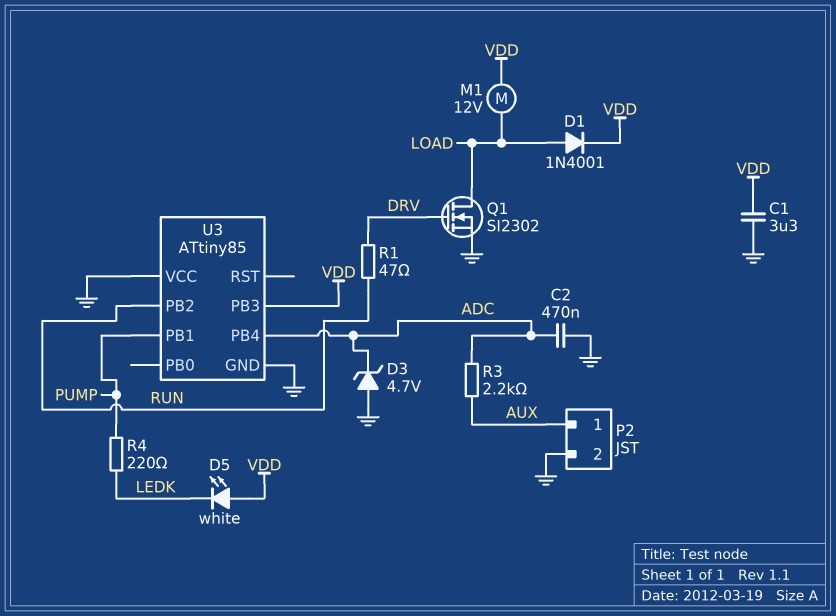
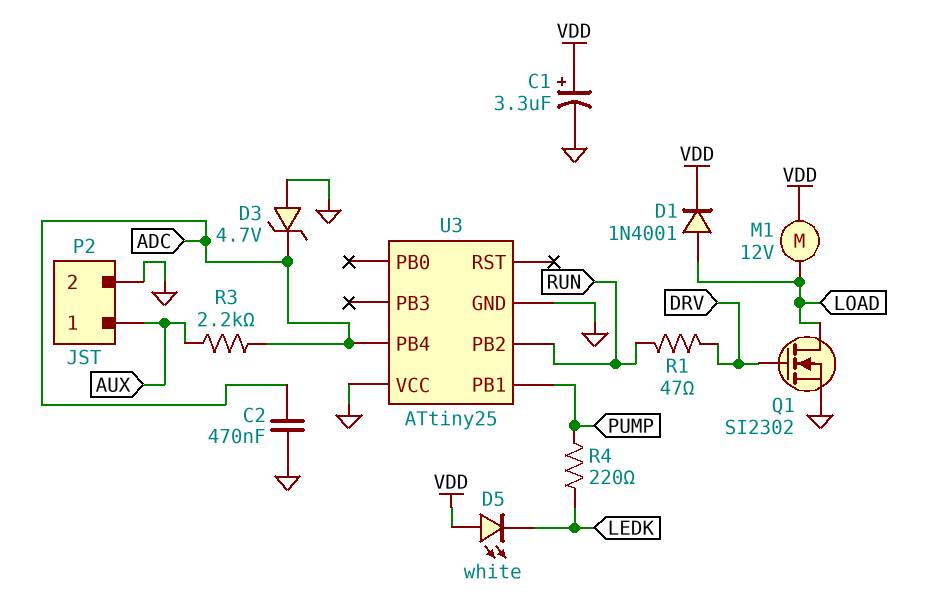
C1: 3.3uF (GND, VDD) -> 3.3uF (plus VDD, minus GND)
U3: ATtiny85 -> ATtiny25
U3 pin PB3: VDD -> none

